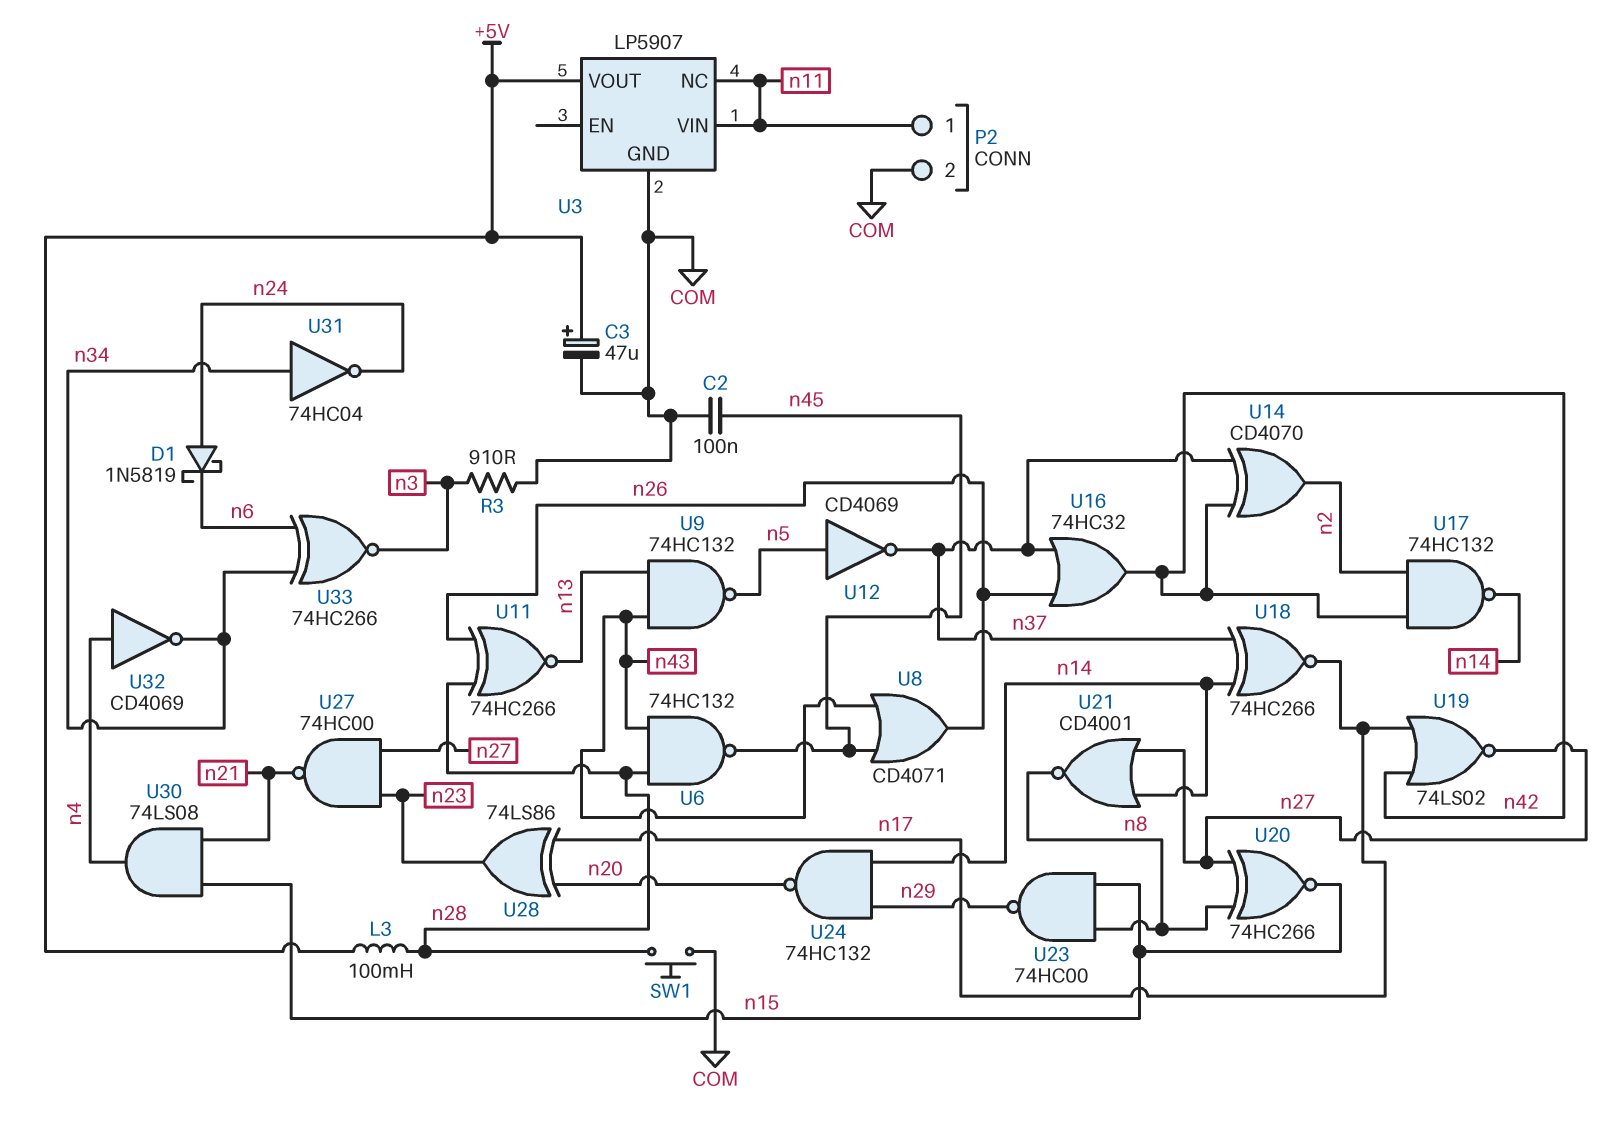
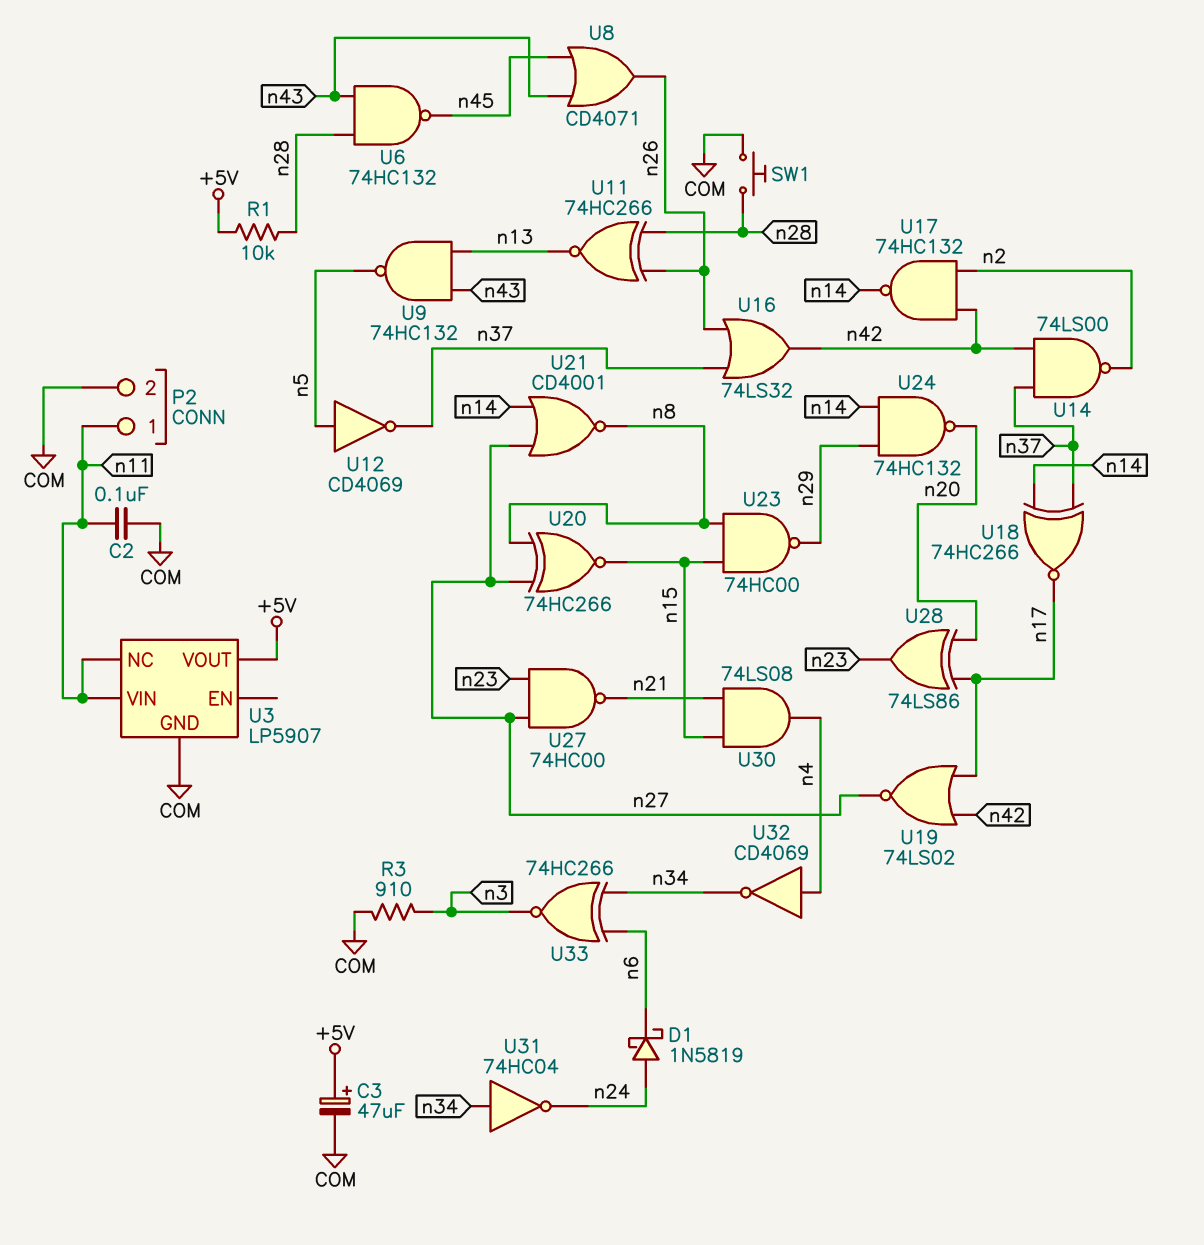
C2: 100nF (COM, n45) -> 100nF (COM, n11)
L3: 100mH (+5V, n28) -> none
R1: none -> 10k (+5V, n28)
U14: XOR CD4070 (in n37, in n42, out n2) -> NAND 74LS00 (in n37, in n42, out n2)
U16: OR 74HC32 (in n26, in n37, out n42) -> OR 74LS32 (in n26, in n37, out n42)

